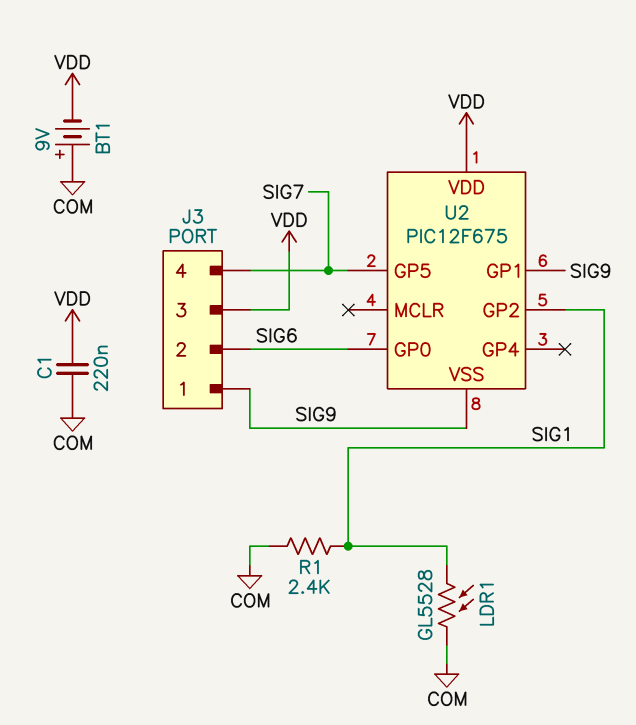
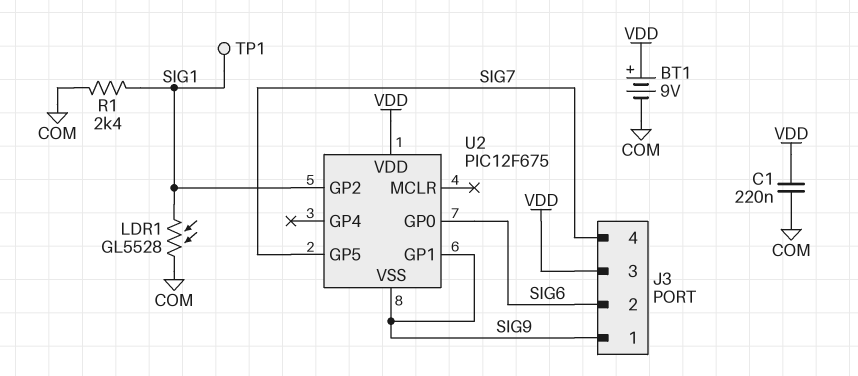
BT1: 9V (plus COM, minus VDD) -> 9V (plus VDD, minus COM)
TP1: none -> test point (SIG1)

